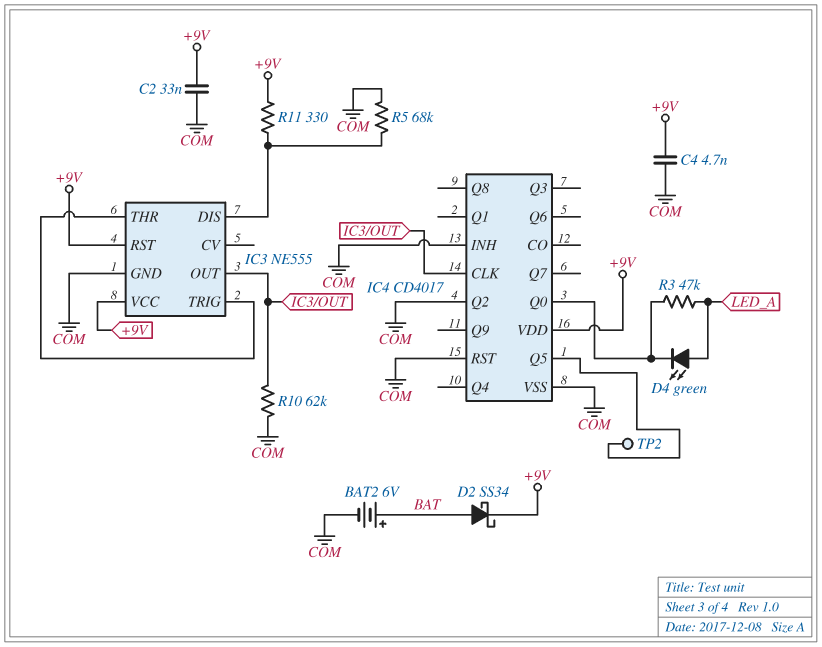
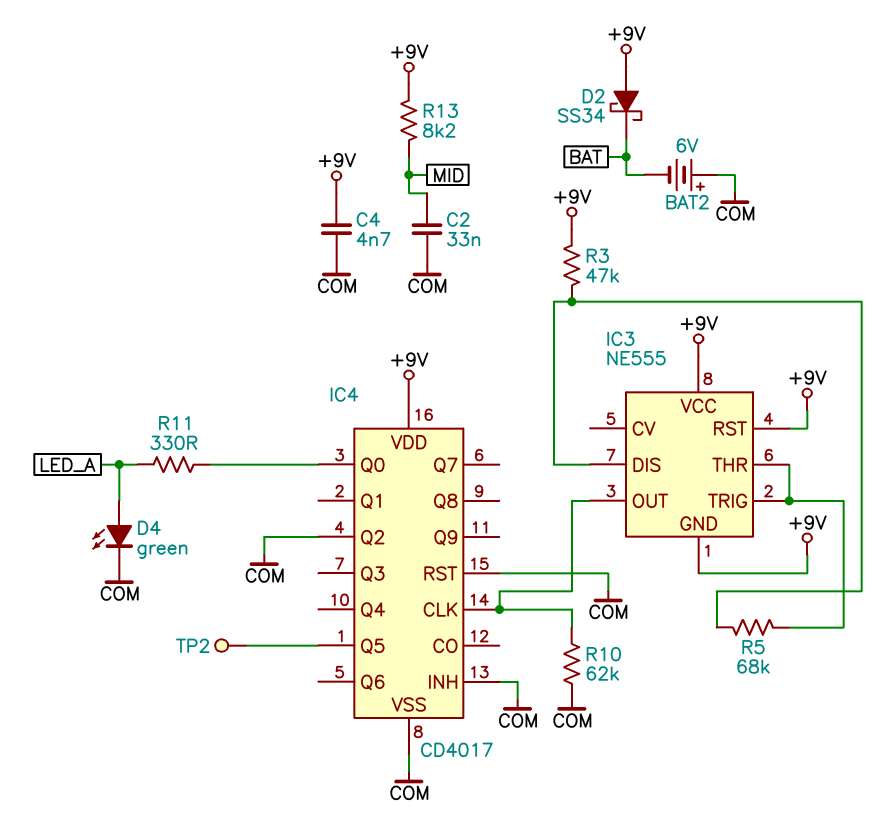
BAT2: 6V (plus BAT, minus COM) -> 6V (plus COM, minus BAT)
C2: 33nF (+9V, COM) -> 33nF (COM, MID)
D2: schottky SS34 (A BAT, K +9V) -> schottky SS34 (A +9V, K BAT)
D4: LED green (A LED_A, K IC4/Q0) -> LED green (A LED_A, K COM)
IC3 pin GND: COM -> +9V
R3: 47k (IC4/Q0, LED_A) -> 47k (+9V, IC3/DIS)
R5: 68k (COM, IC3/DIS) -> 68k (IC3/DIS, IC3/THR)
R11: 330 (+9V, IC3/DIS) -> 330 (IC4/Q0, LED_A)
R13: none -> 8.2k (+9V, MID)

